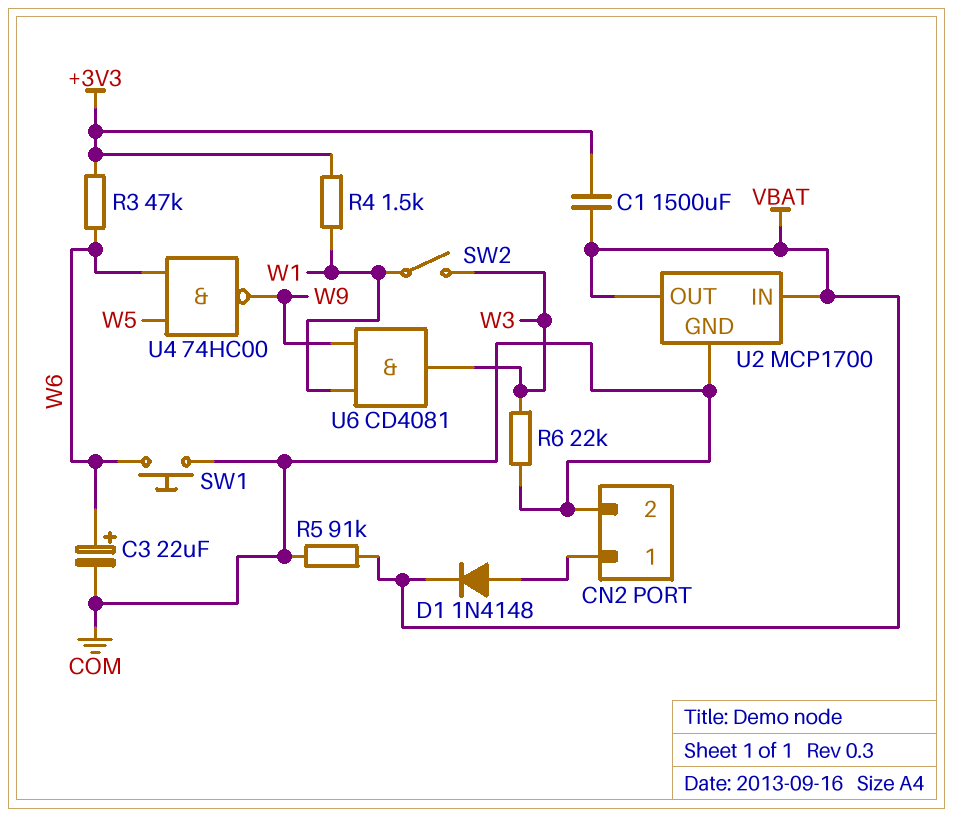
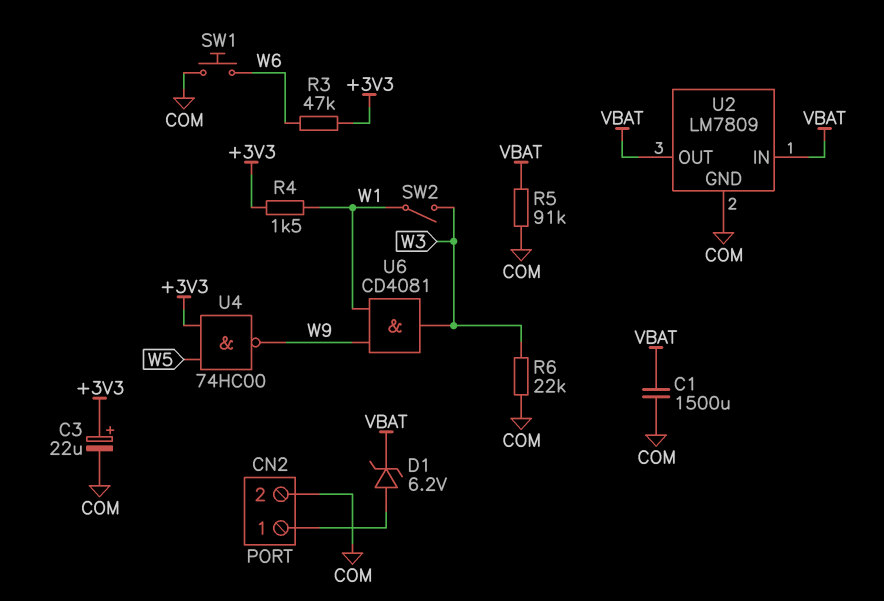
C1: 1500uF (+3V3, VBAT) -> 1500uF (COM, VBAT)
C3: 22uF (plus W6, minus COM) -> 22uF (plus +3V3, minus COM)
D1: diode 1N4148 (A CN2/1, K VBAT) -> zener 6.2V (A CN2/1, K VBAT)
U2: MCP1700 -> LM7809
U4: NAND 74HC00 (in W5, in W6, out W9) -> NAND 74HC00 (in +3V3, in W5, out W9)

